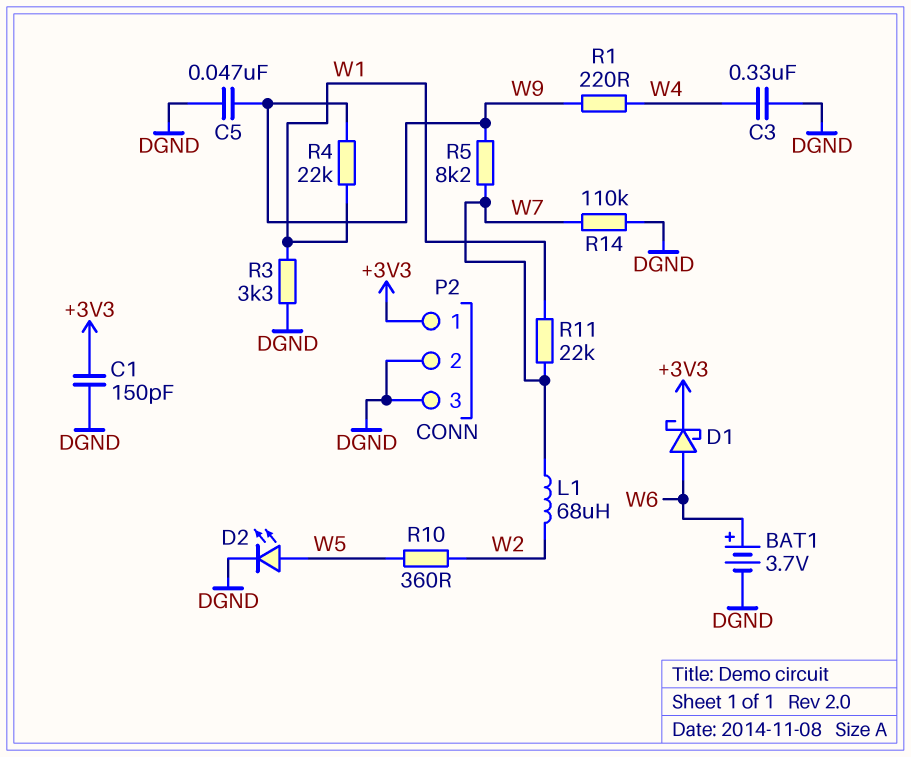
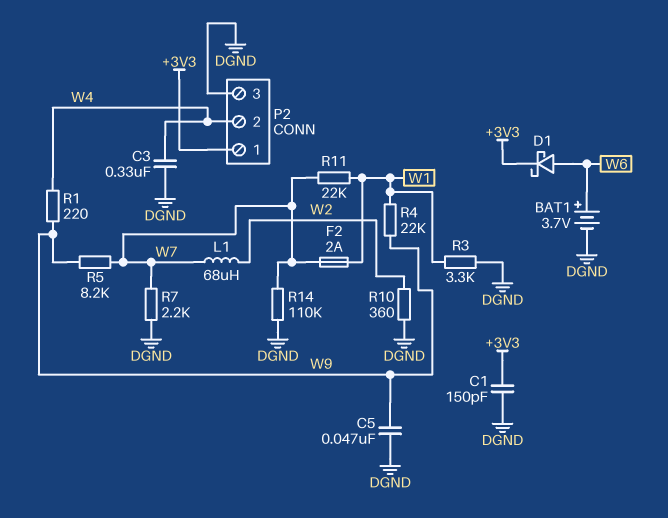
D2: LED (A W5, K DGND) -> none
F2: none -> 2A (W1, W7)
P2 pin 2: DGND -> W4
R7: none -> 2.2k (DGND, W7)
R10: 360 (W2, W5) -> 360 (DGND, W2)

